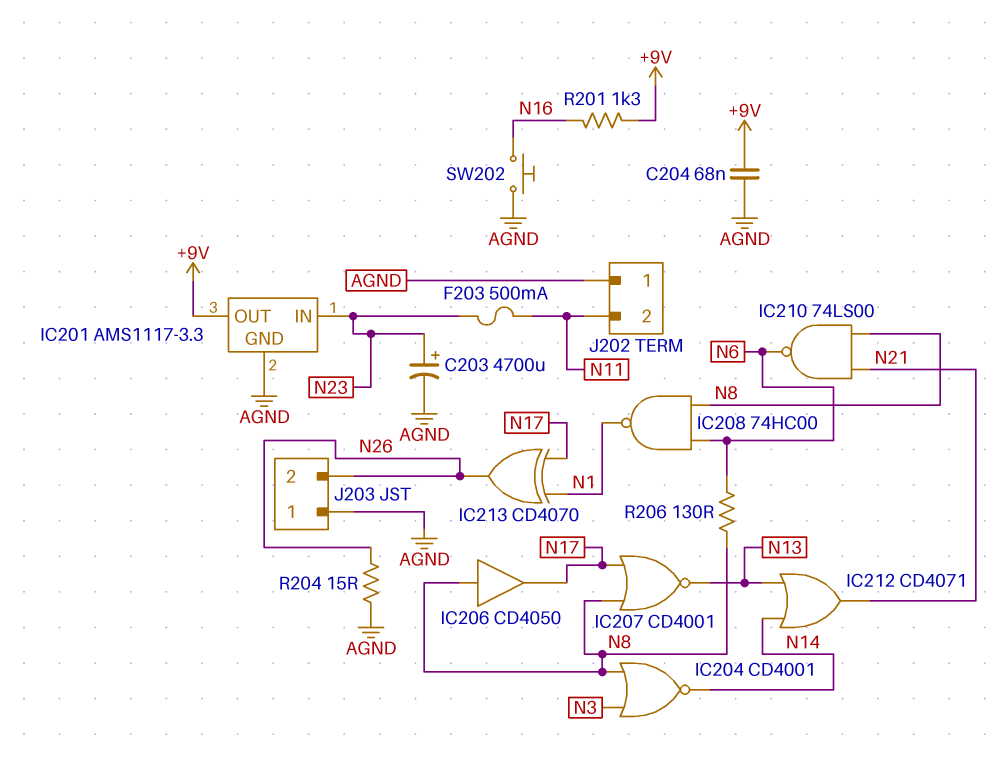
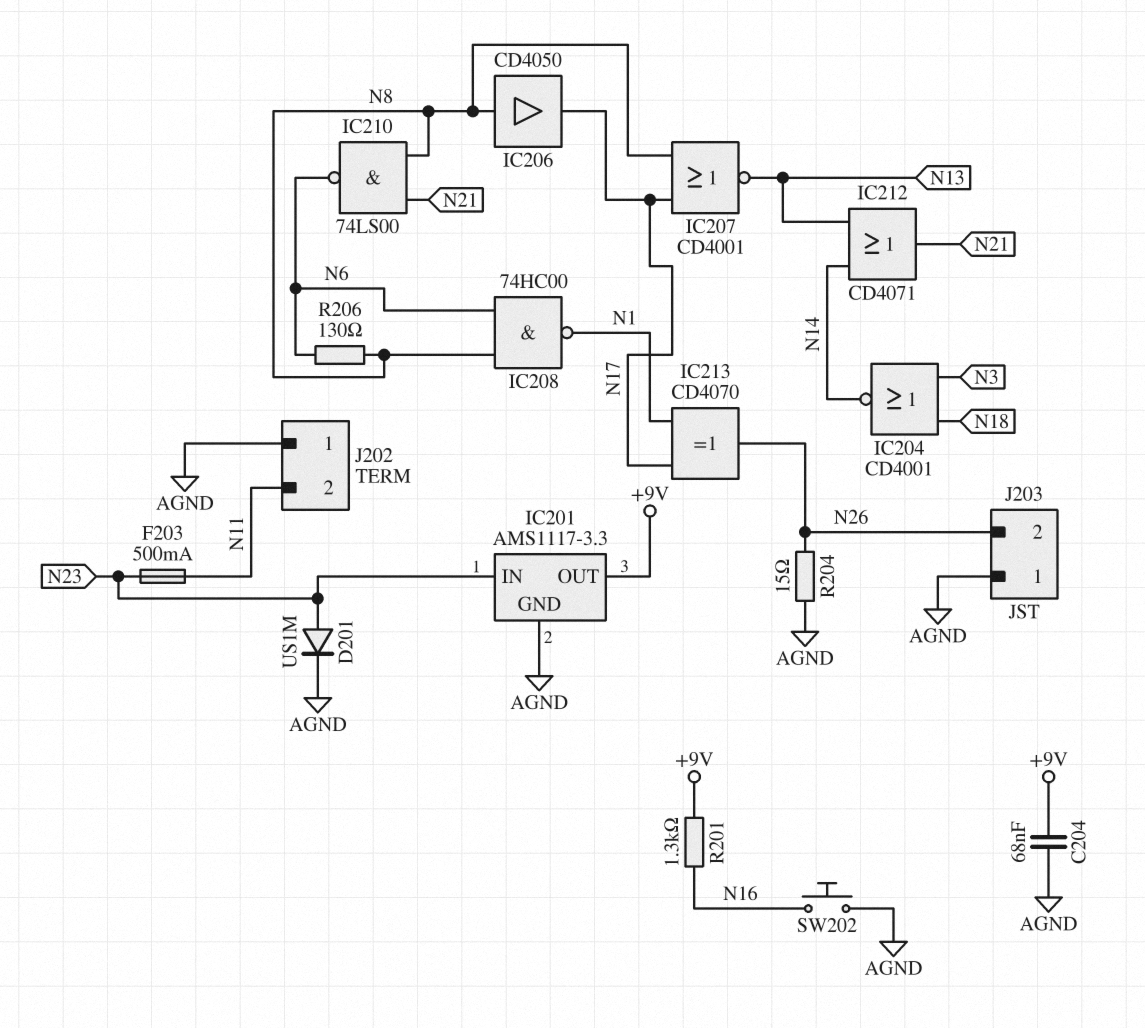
C203: 4700uF (plus N23, minus AGND) -> none
D201: none -> diode US1M (A N23, K AGND)
IC204: NOR CD4001 (in N3, in N8, out N14) -> NOR CD4001 (in N3, in N18, out N14)

